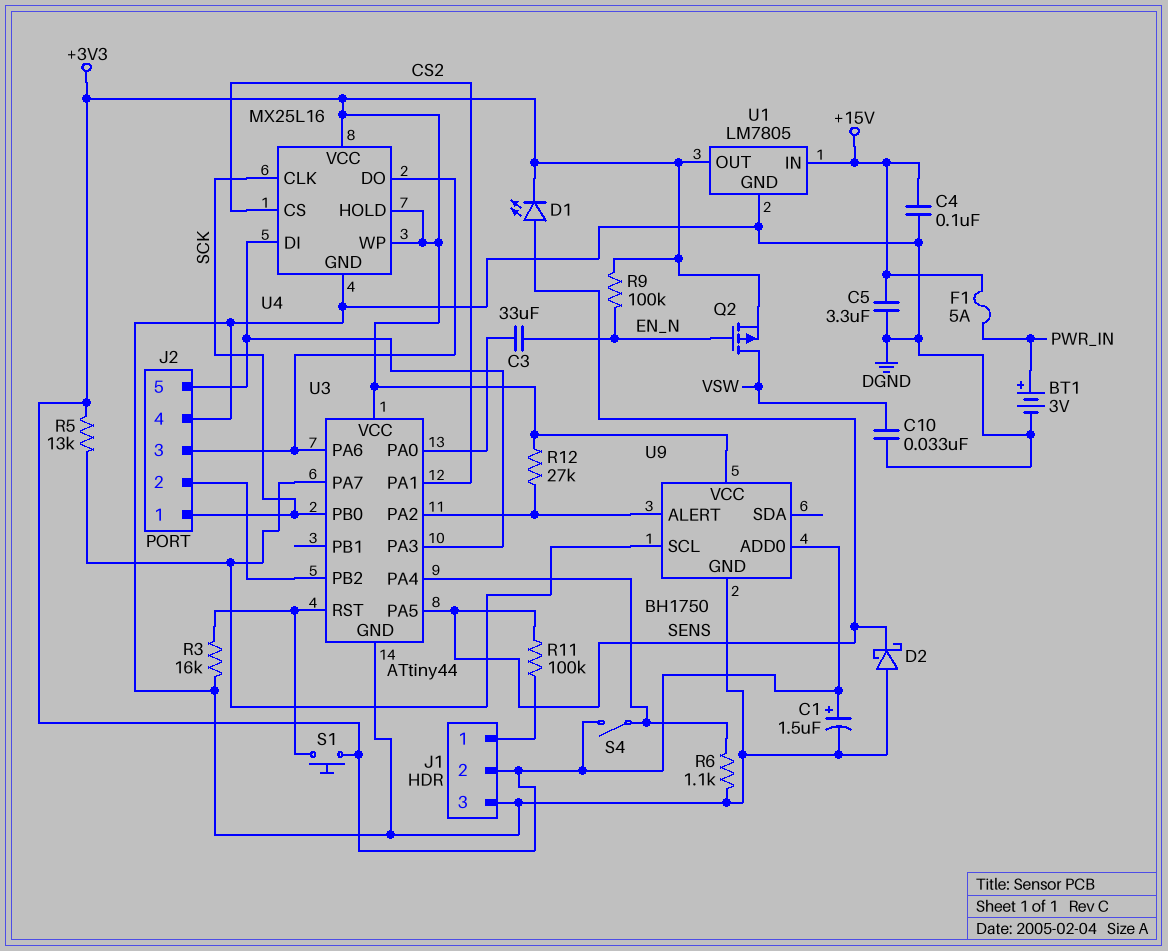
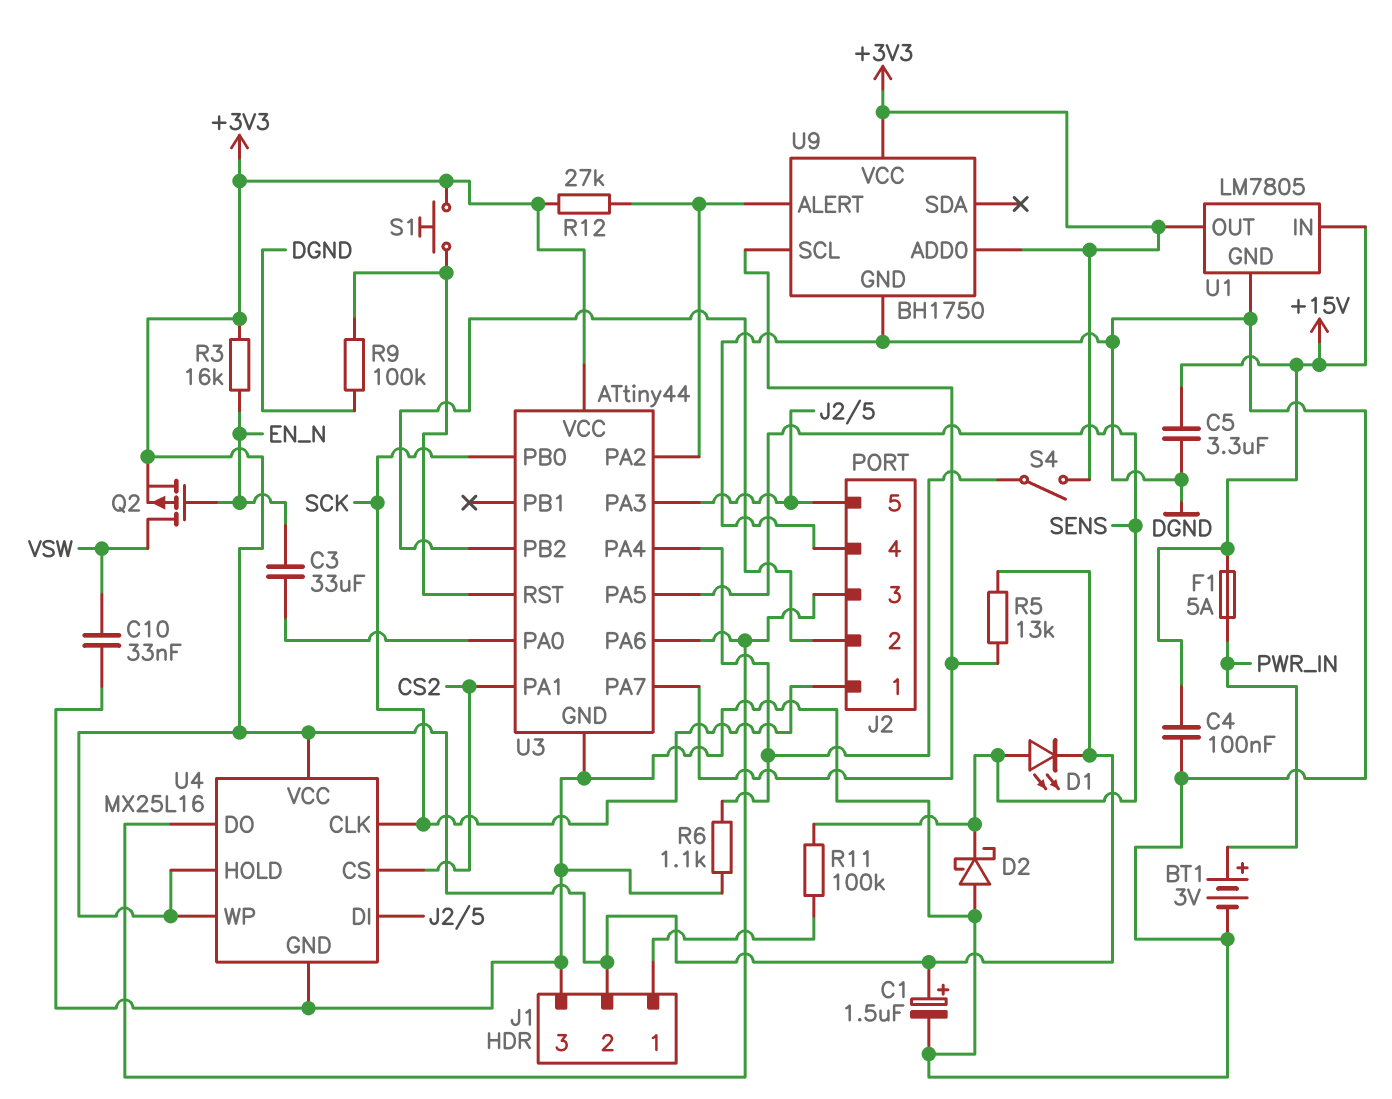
R3: 16k (DGND, U3/RST) -> 16k (+3V3, EN_N)
R9: 100k (+3V3, EN_N) -> 100k (DGND, U3/RST)

